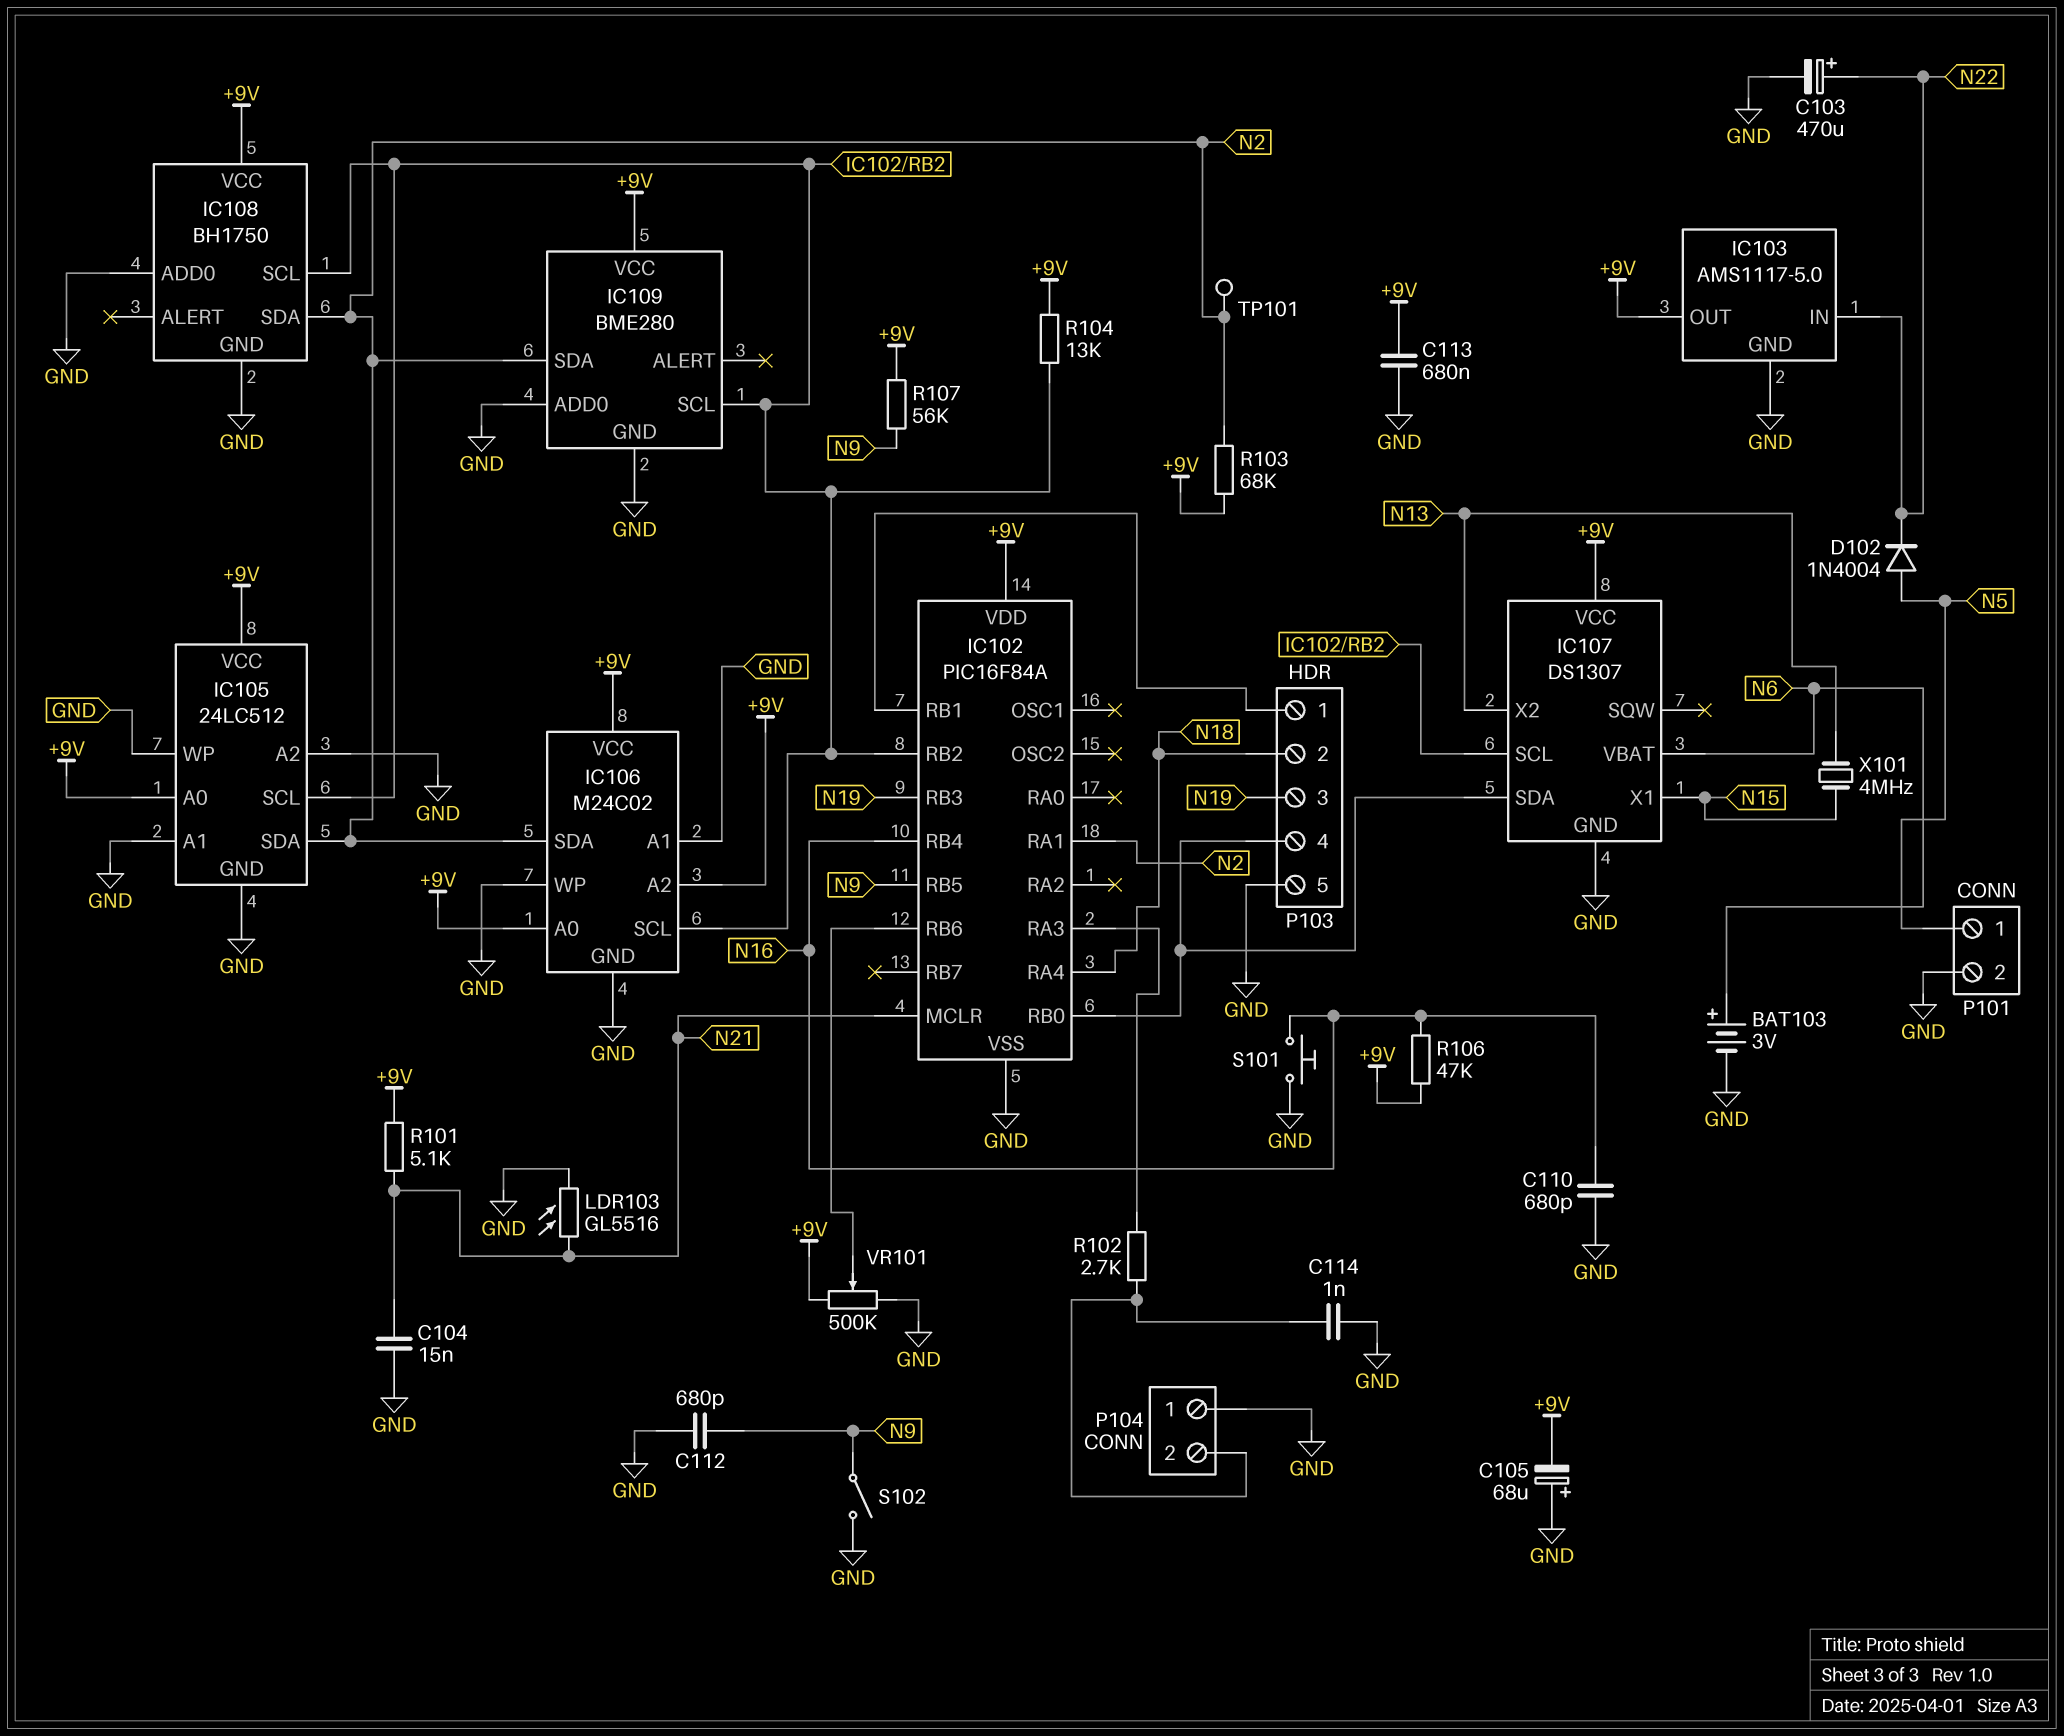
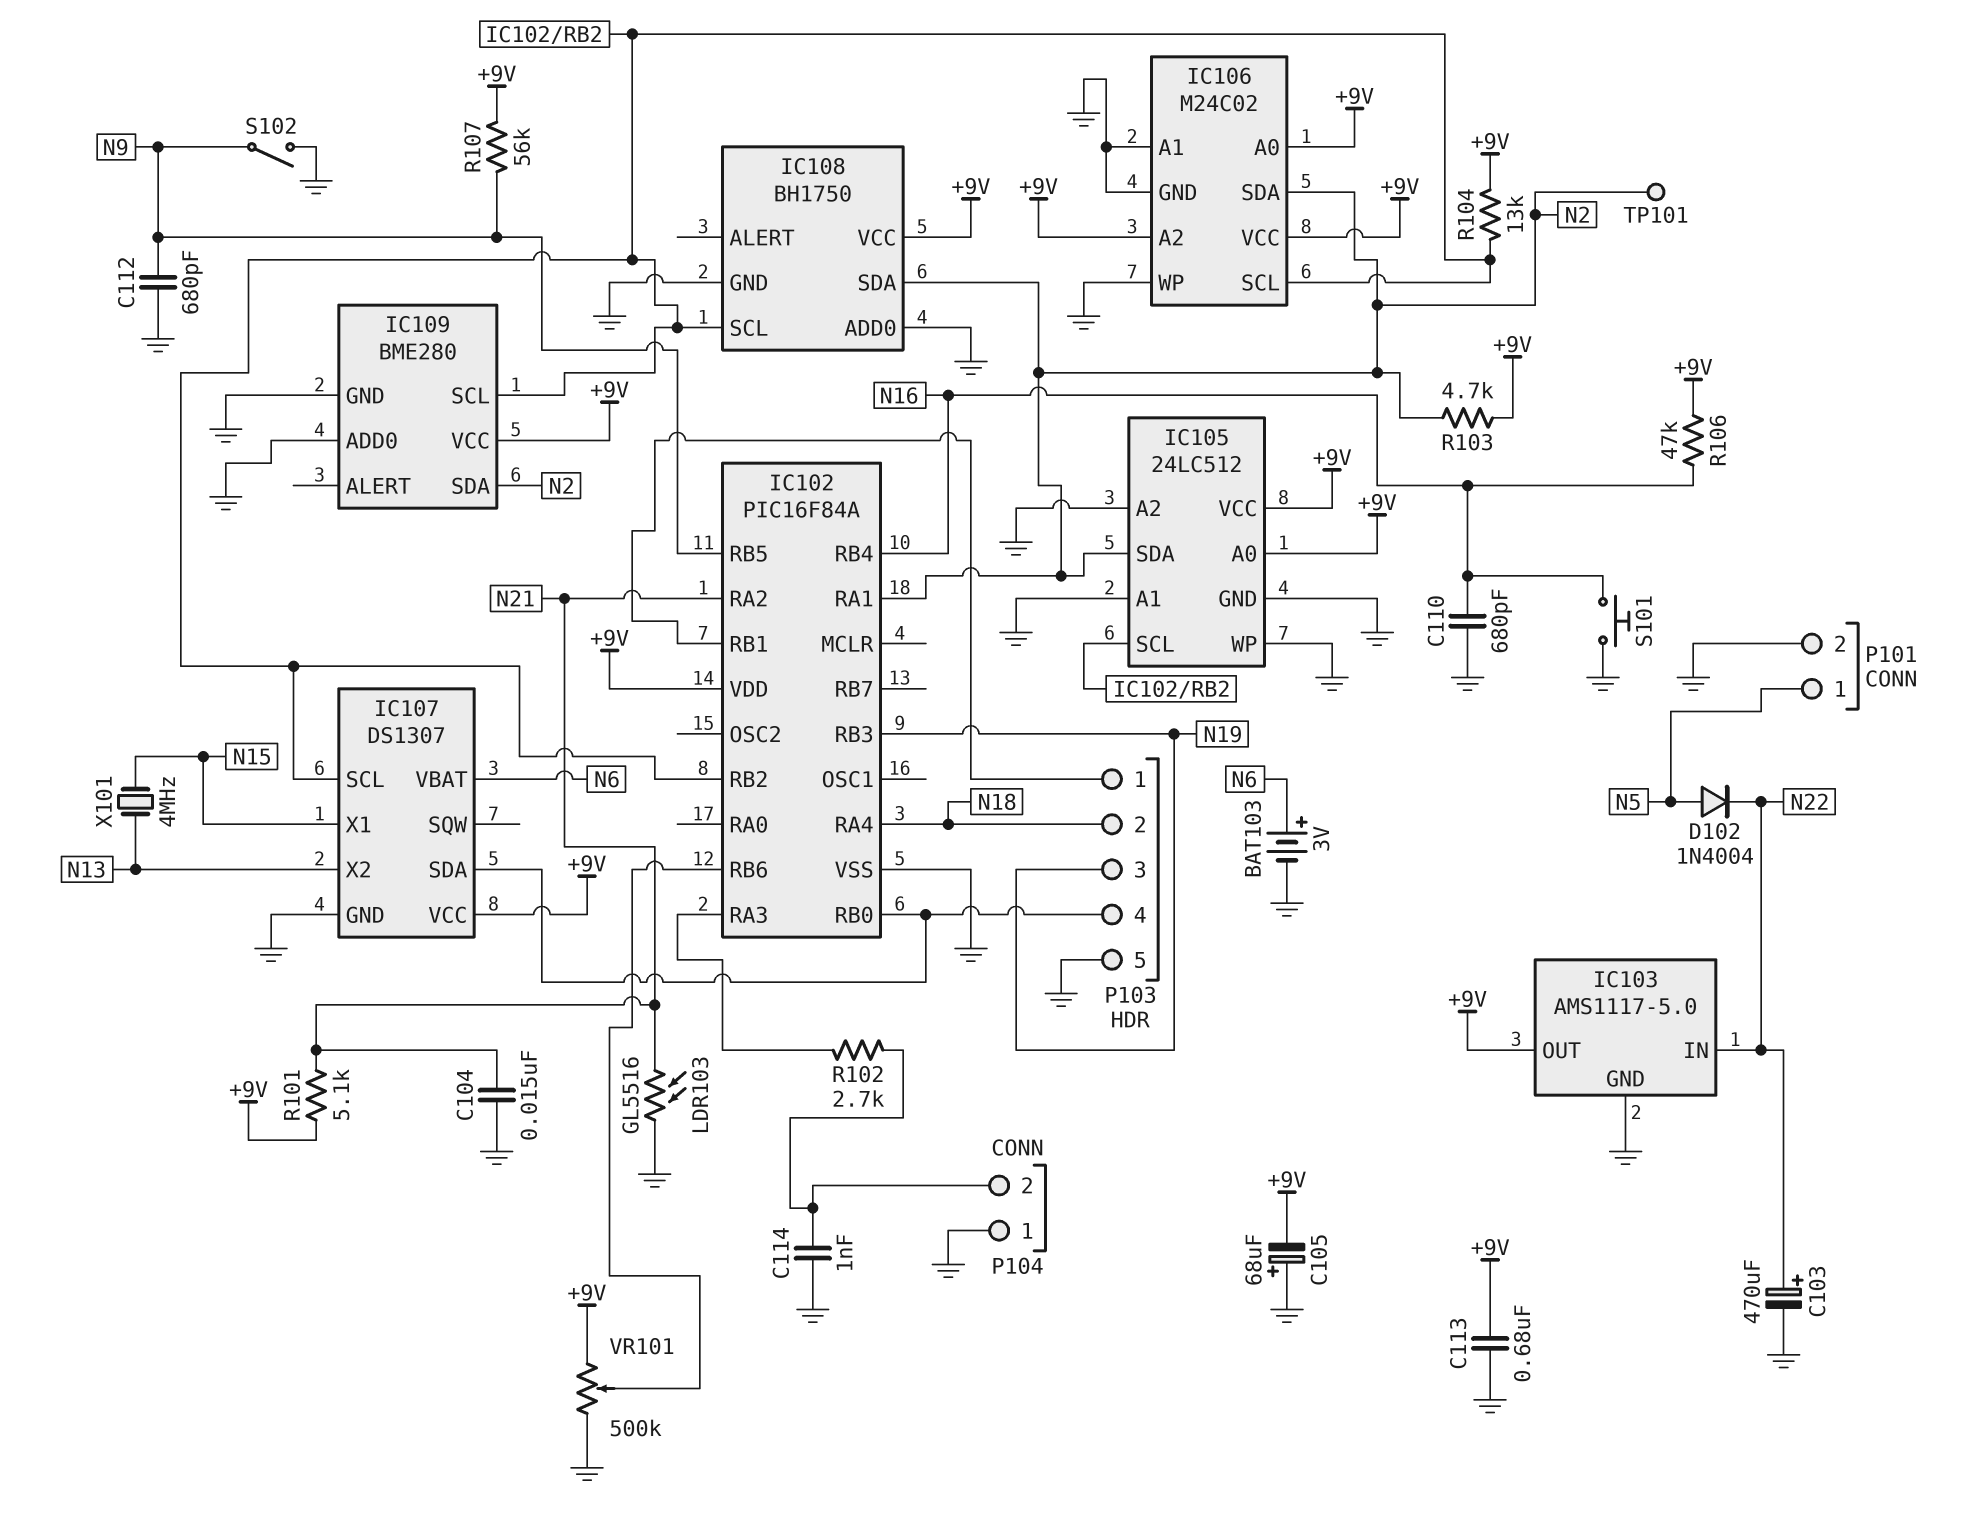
IC102 pin MCLR: N21 -> none
IC102 pin RA2: none -> N21
R103: 68k (+9V, N2) -> 4.7k (+9V, N2)

